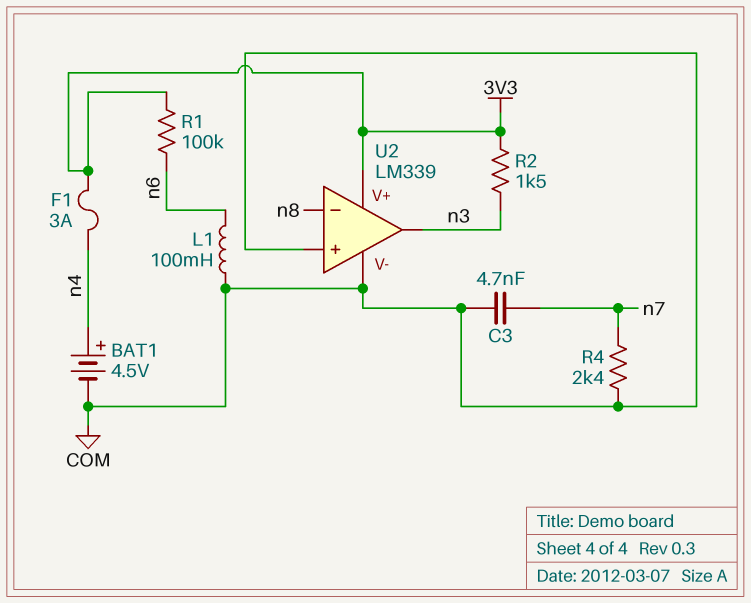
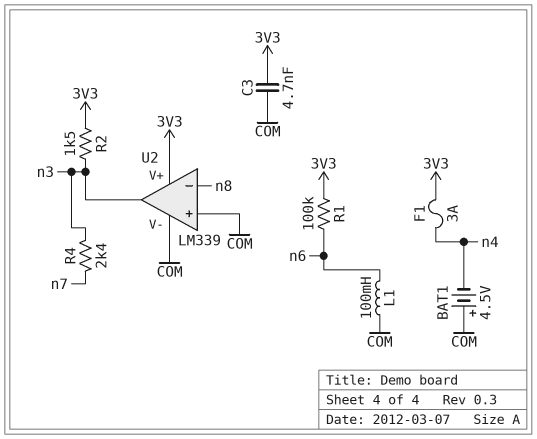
BAT1: 4.5V (plus n4, minus COM) -> 4.5V (plus COM, minus n4)
C3: 4.7nF (COM, n7) -> 4.7nF (3V3, COM)
R4: 2.4k (COM, n7) -> 2.4k (n3, n7)

